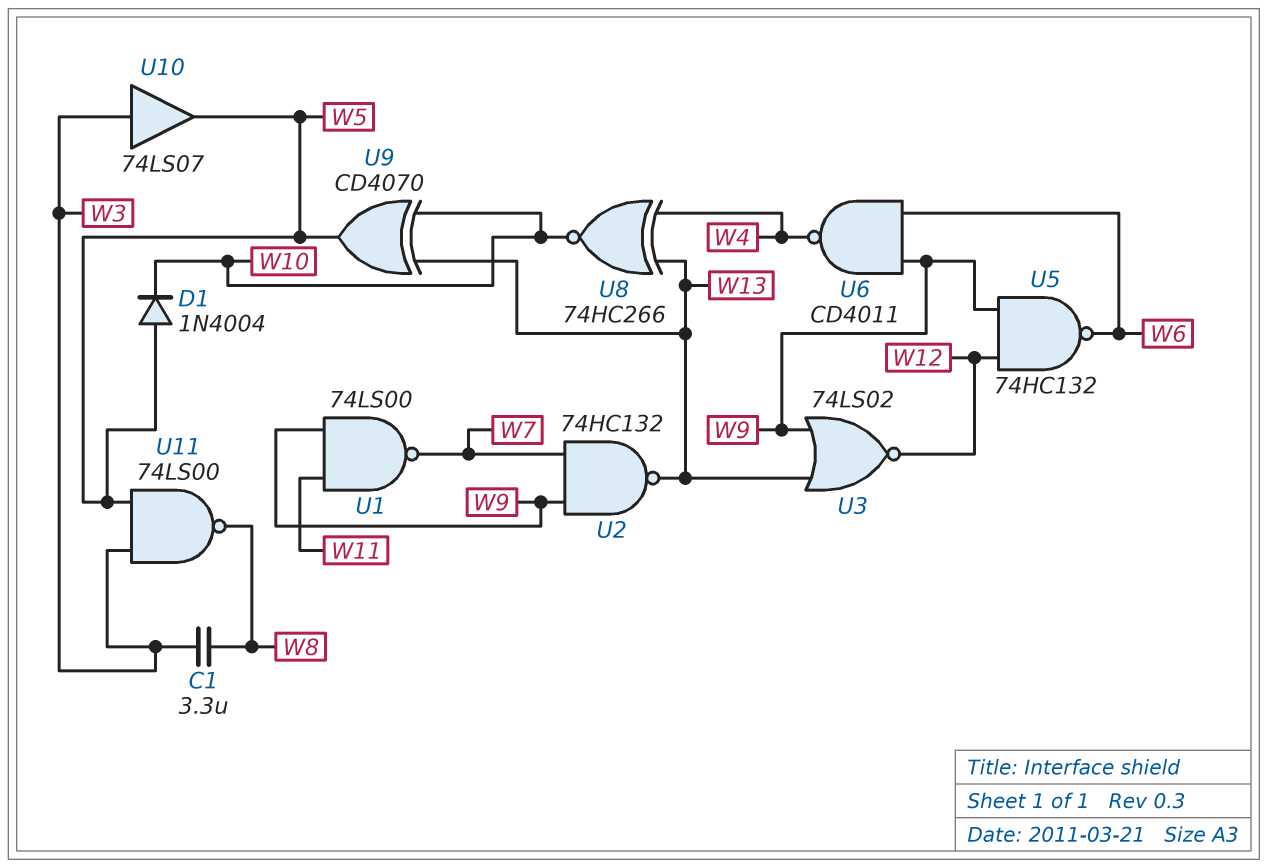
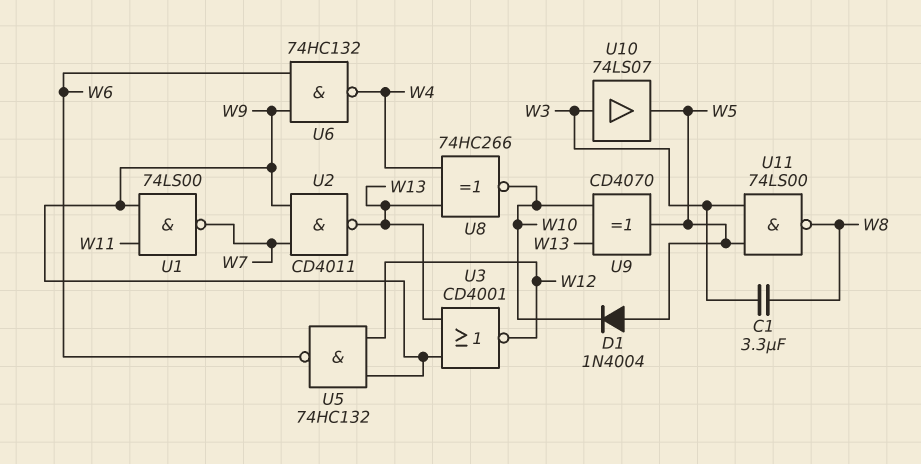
U2: NAND 74HC132 (in W7, in W9, out W13) -> NAND CD4011 (in W7, in W9, out W13)
U3: NOR 74LS02 (in W9, in W13, out W12) -> NOR CD4001 (in W9, in W13, out W12)
U6: NAND CD4011 (in W6, in W9, out W4) -> NAND 74HC132 (in W6, in W9, out W4)

